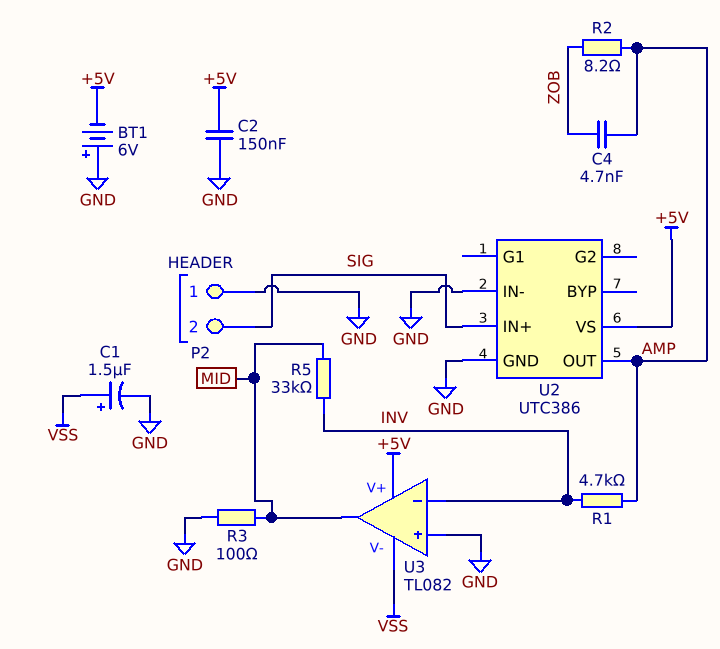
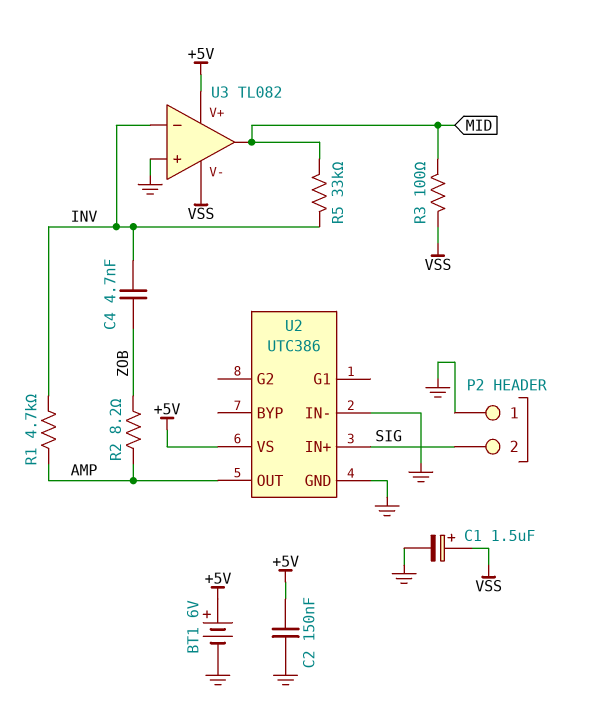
BT1: 6V (plus GND, minus +5V) -> 6V (plus +5V, minus GND)
C4: 4.7nF (AMP, ZOB) -> 4.7nF (INV, ZOB)
R3: 100 (GND, MID) -> 100 (MID, VSS)

